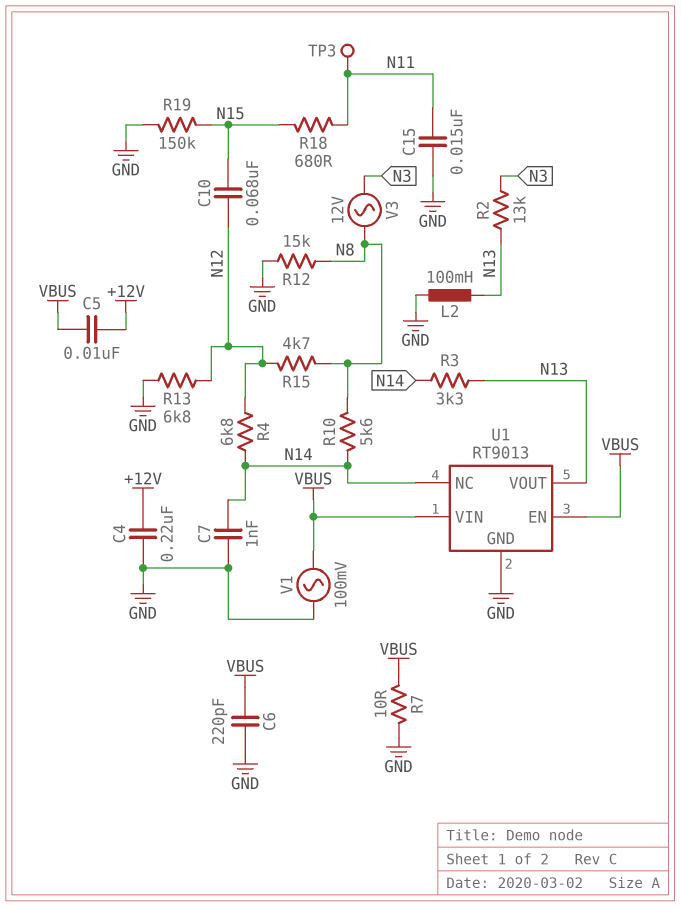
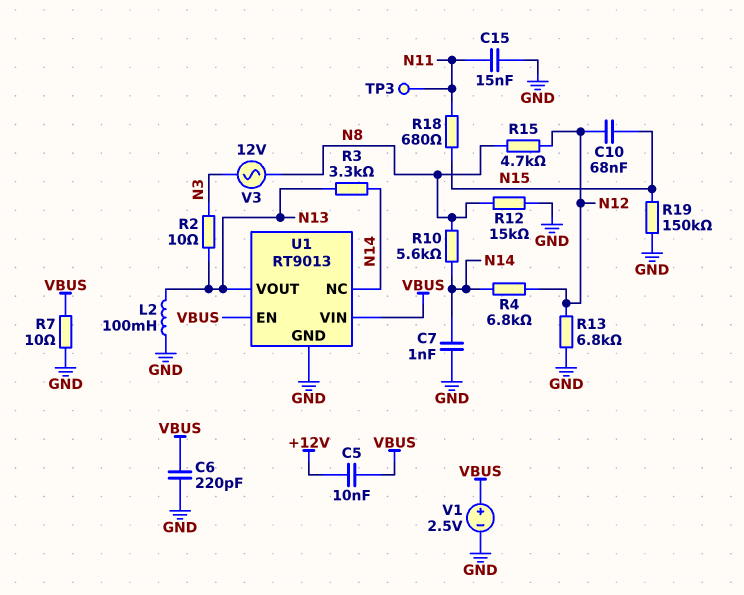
C4: 220nF (+12V, GND) -> none
R2: 13k (N3, N13) -> 10 (N3, N13)
V1: AC 100mV (GND, VBUS) -> 2.5V (plus VBUS, minus GND)

